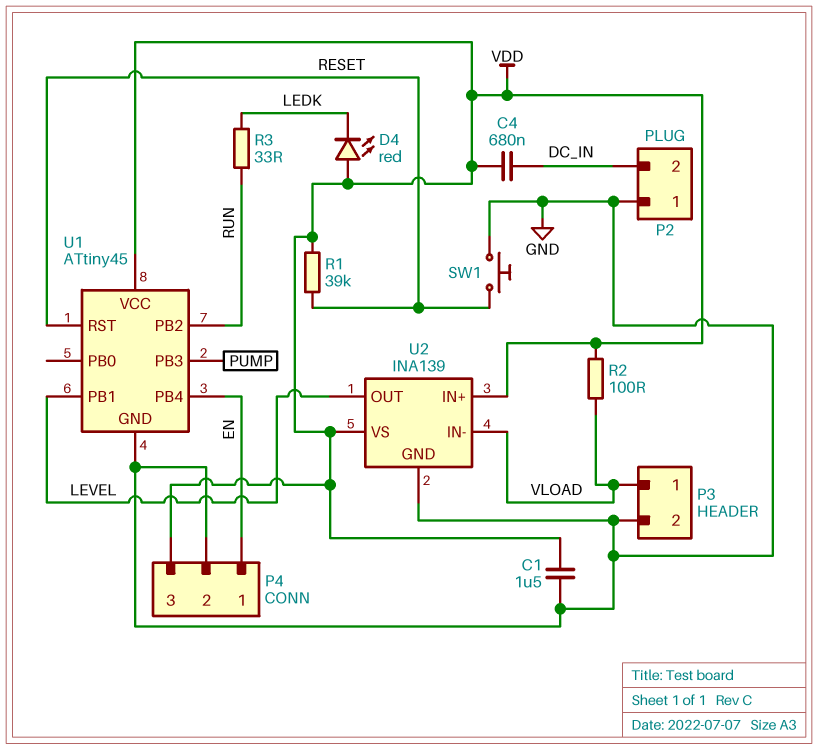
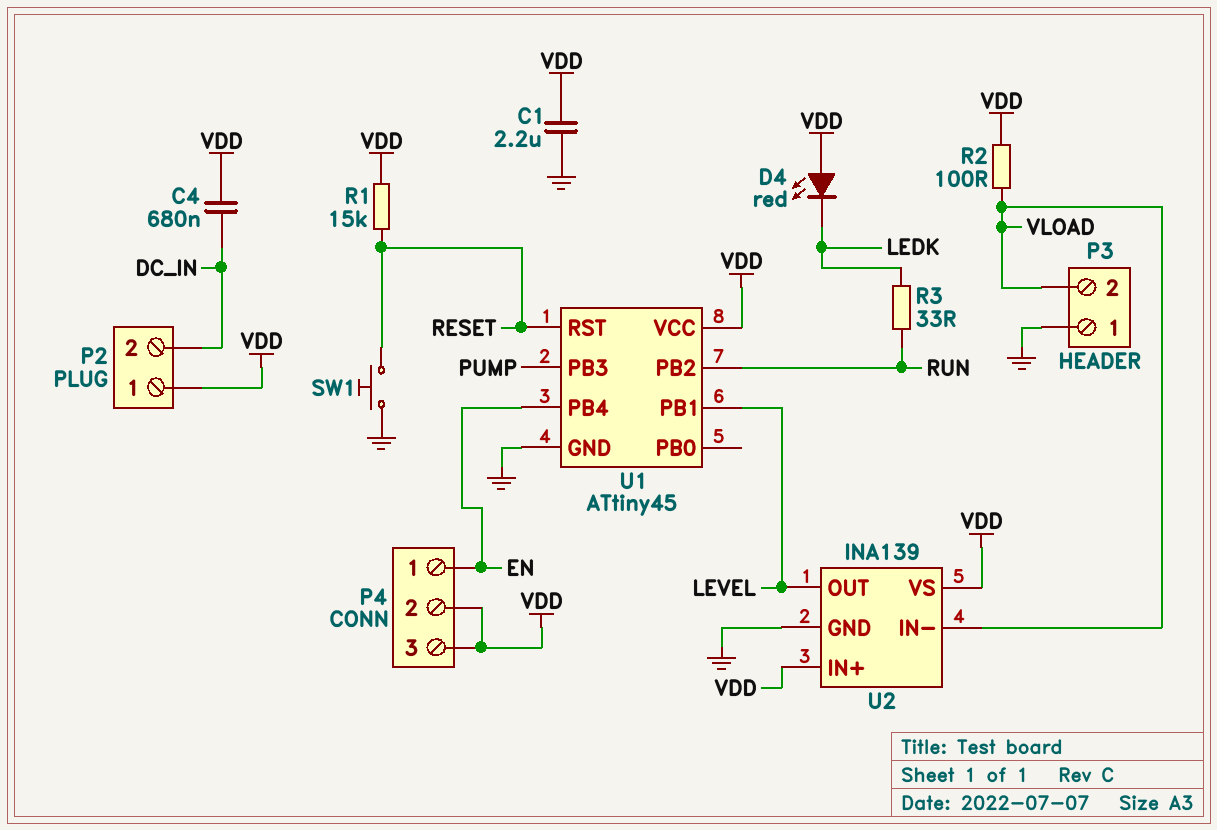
C1: 1.5uF (GND, VDD) -> 2.2uF (GND, VDD)
P2 pin 1: GND -> VDD
P3 pin 1: VLOAD -> GND
P3 pin 2: GND -> VLOAD
P4 pin 2: GND -> VDD
R1: 39k (RESET, VDD) -> 15k (RESET, VDD)

